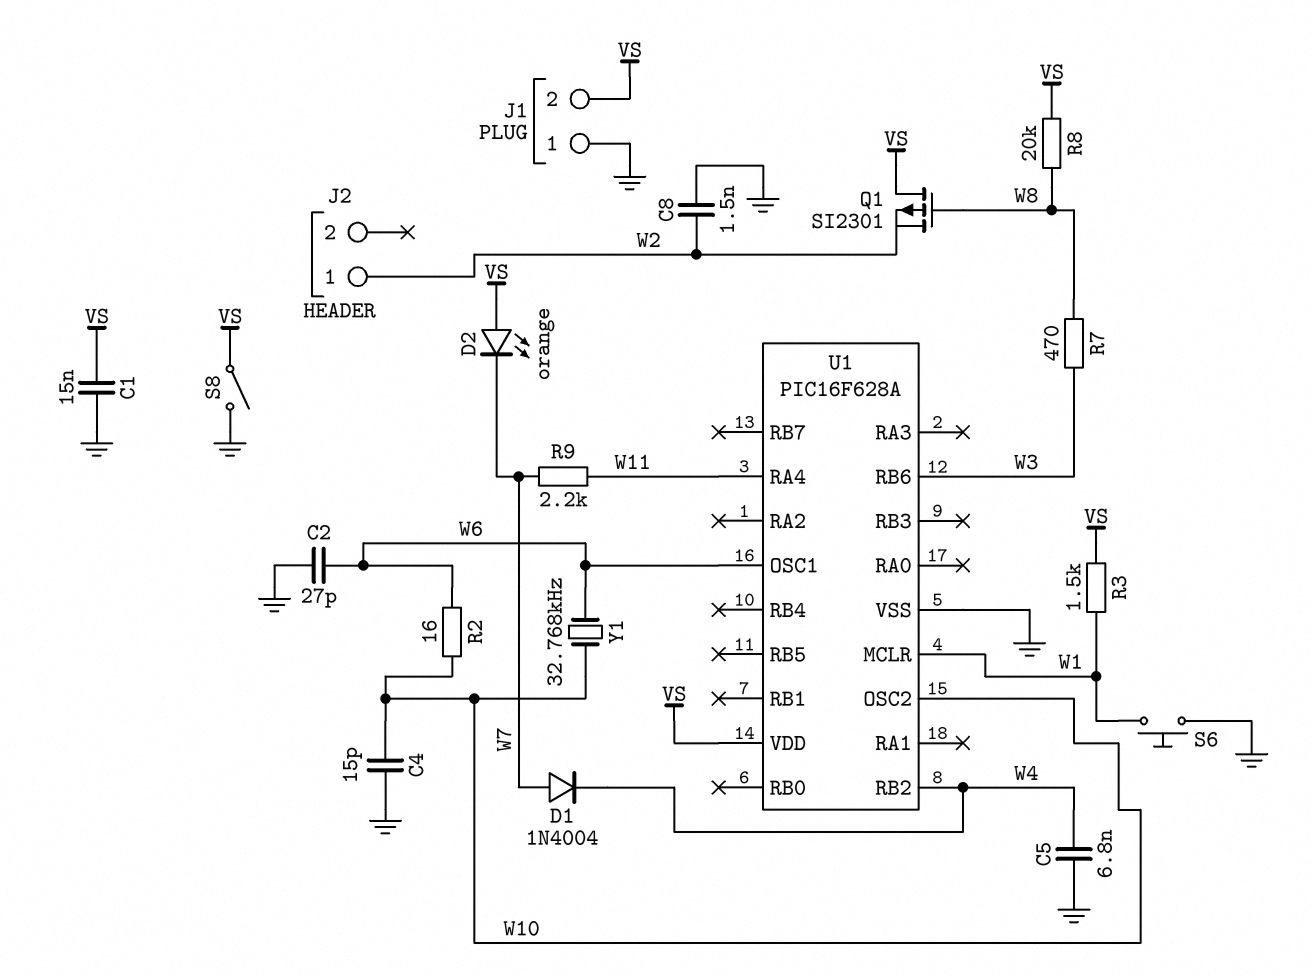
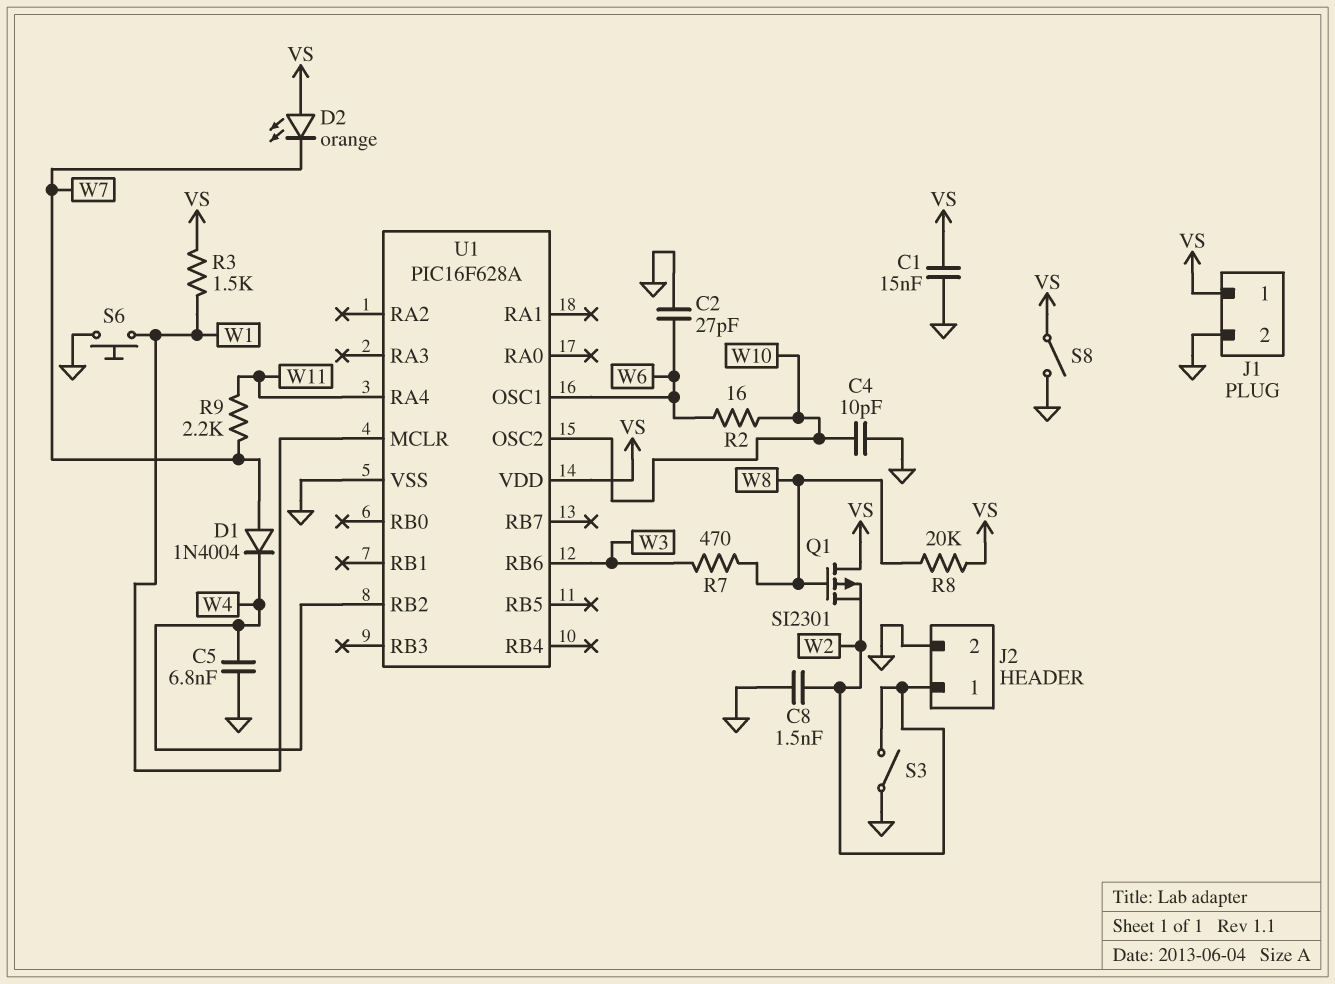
C4: 15pF (GND, W10) -> 10pF (GND, W10)
J1 pin 1: GND -> VS
J1 pin 2: VS -> GND
J2 pin 2: none -> GND
S3: none -> switch (GND, W2)
Y1: 32.768kHz (W6, W10) -> none

